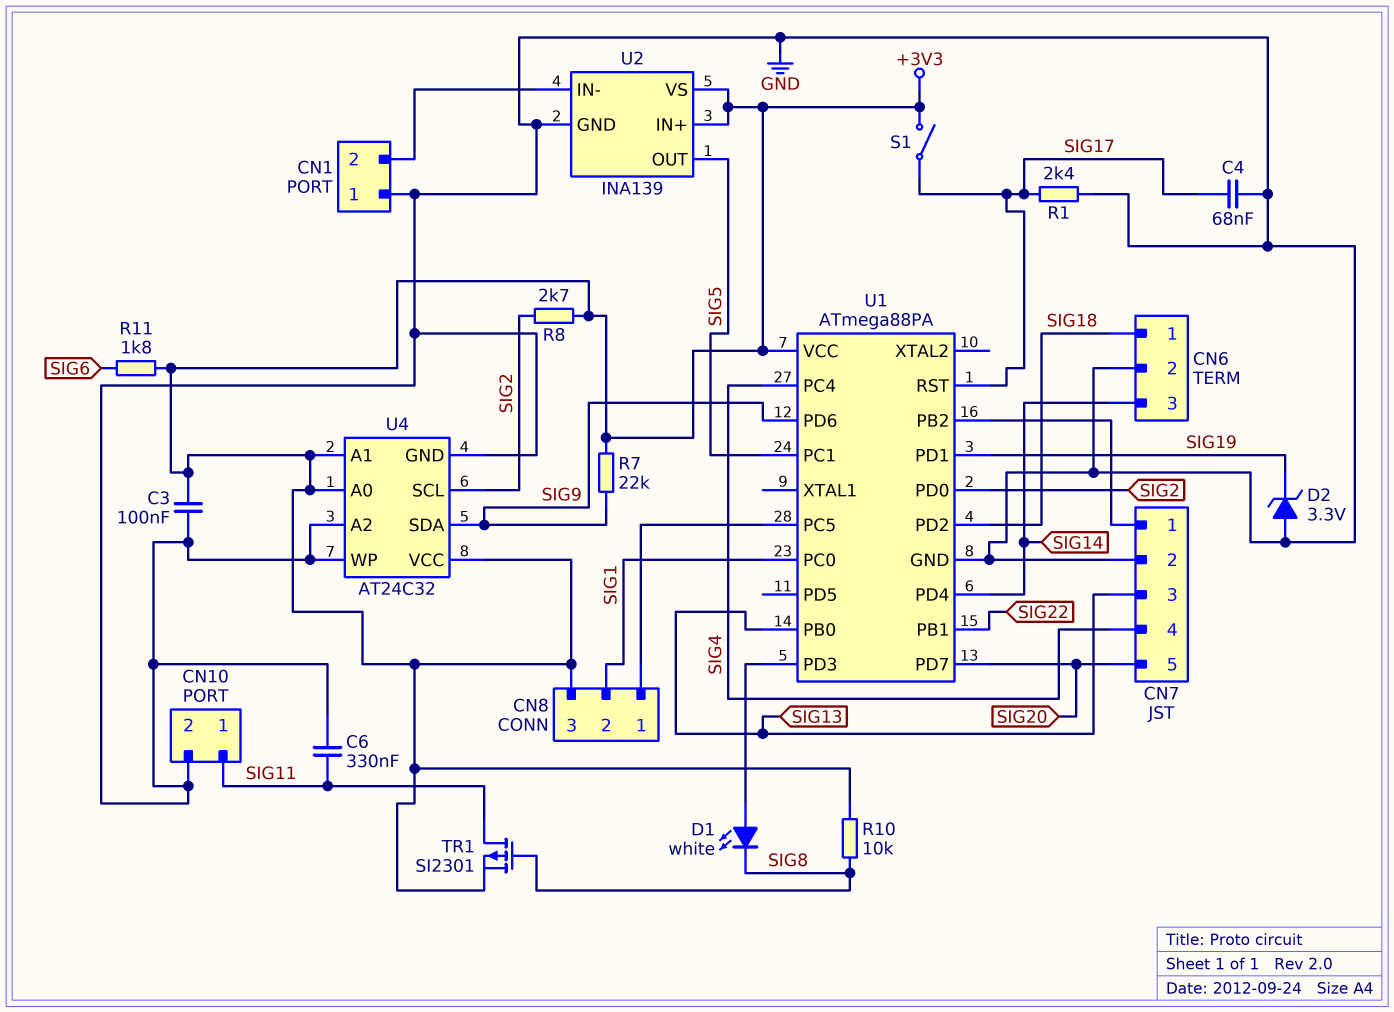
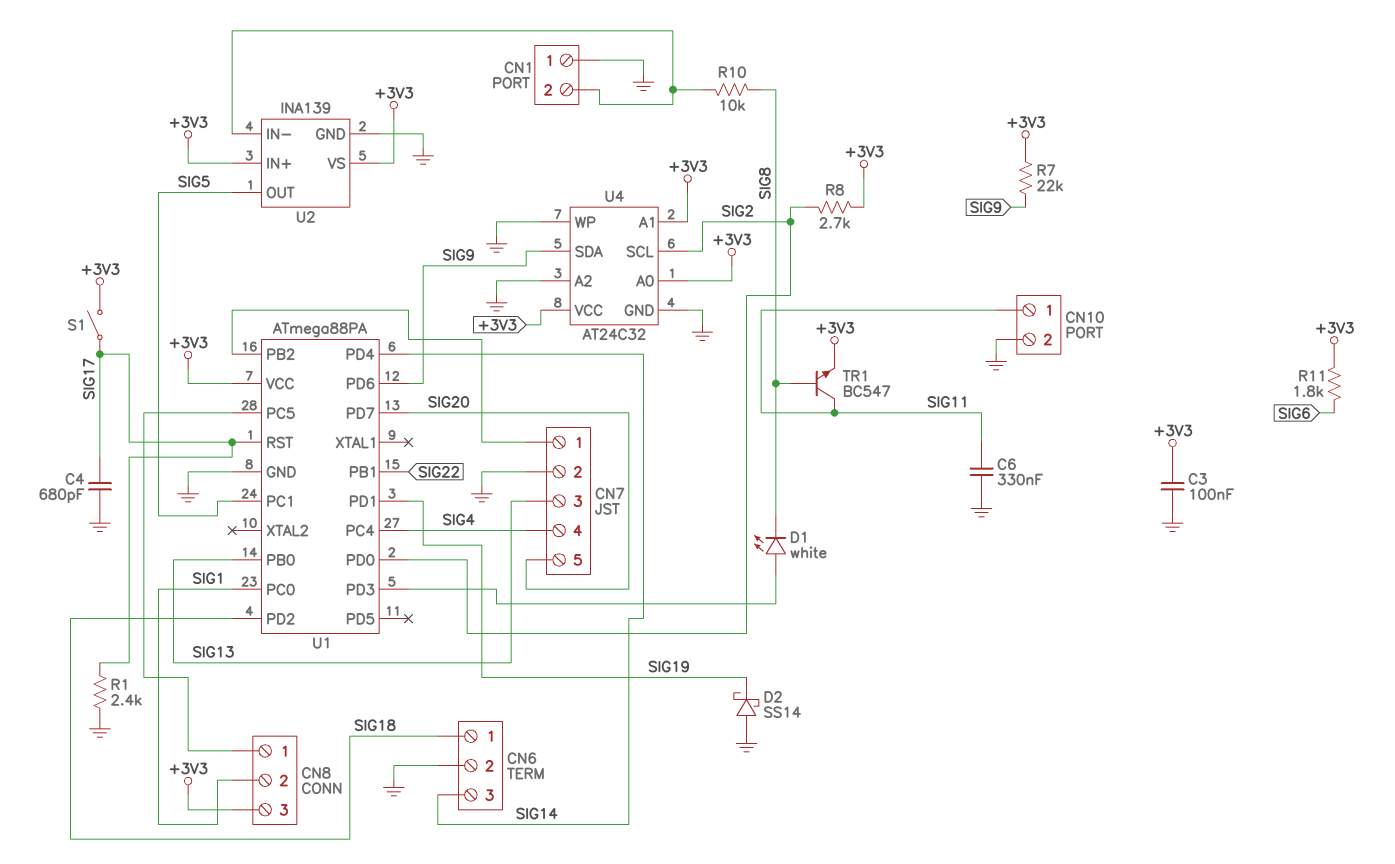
C4: 68nF (GND, SIG17) -> 680pF (GND, SIG17)
D2: zener 3.3V (A GND, K SIG19) -> schottky SS14 (A GND, K SIG19)
R10: 10k (+3V3, SIG8) -> 10k (CN1/2, SIG8)
TR1: PMOS SI2301 (G SIG8, D SIG11, S +3V3) -> NPN BC547 (B SIG8, C SIG11, E +3V3)

